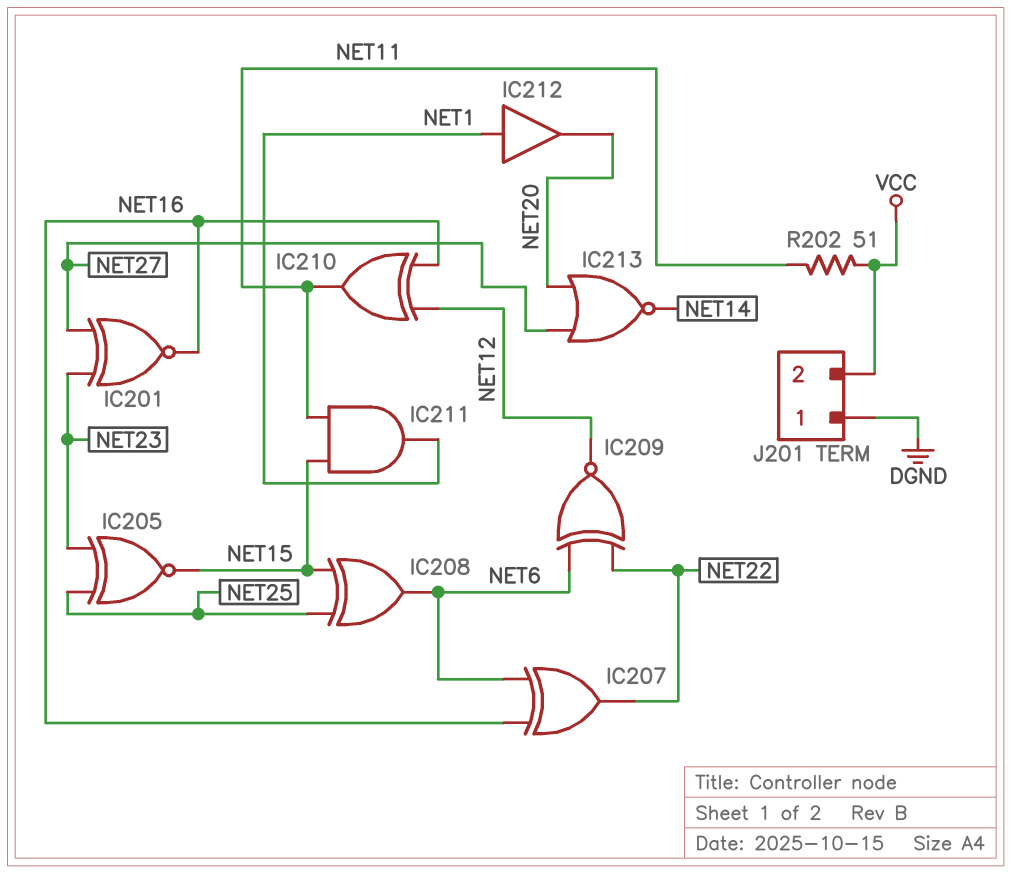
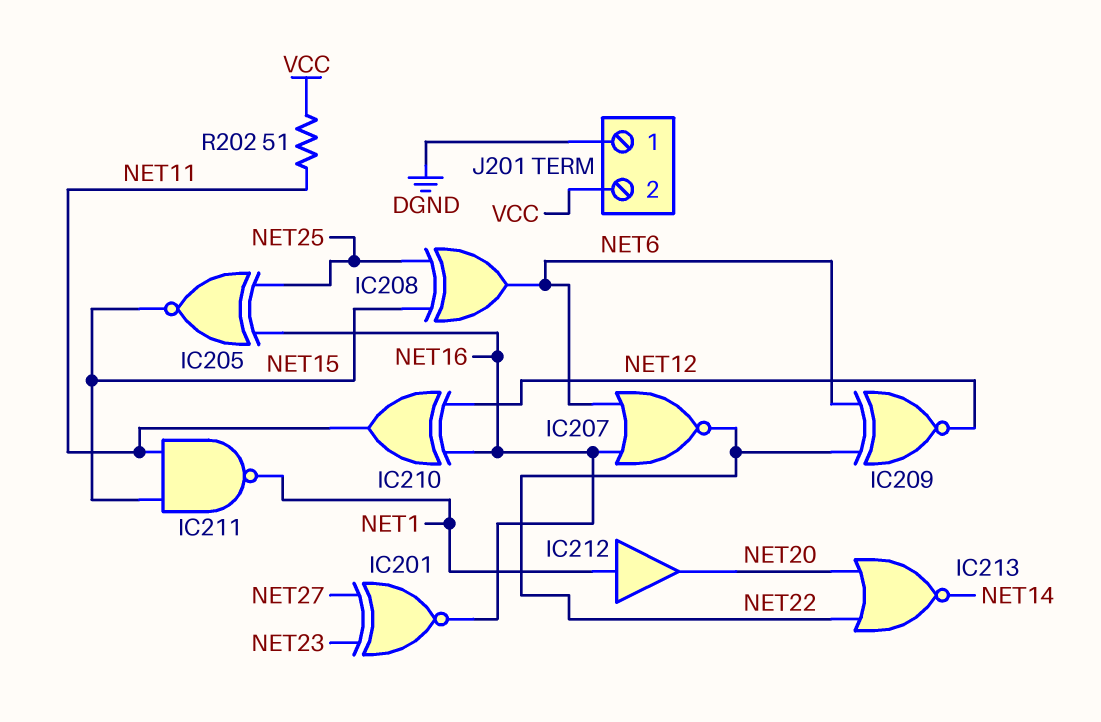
IC205: XNOR (in NET23, in NET25, out NET15) -> XNOR (in NET16, in NET25, out NET15)
IC207: XOR (in NET6, in NET16, out NET22) -> NOR (in NET6, in NET16, out NET22)
IC211: AND (in NET11, in NET15, out NET1) -> NAND (in NET11, in NET15, out NET1)
IC213: NOR (in NET20, in NET27, out NET14) -> NOR (in NET20, in NET22, out NET14)

